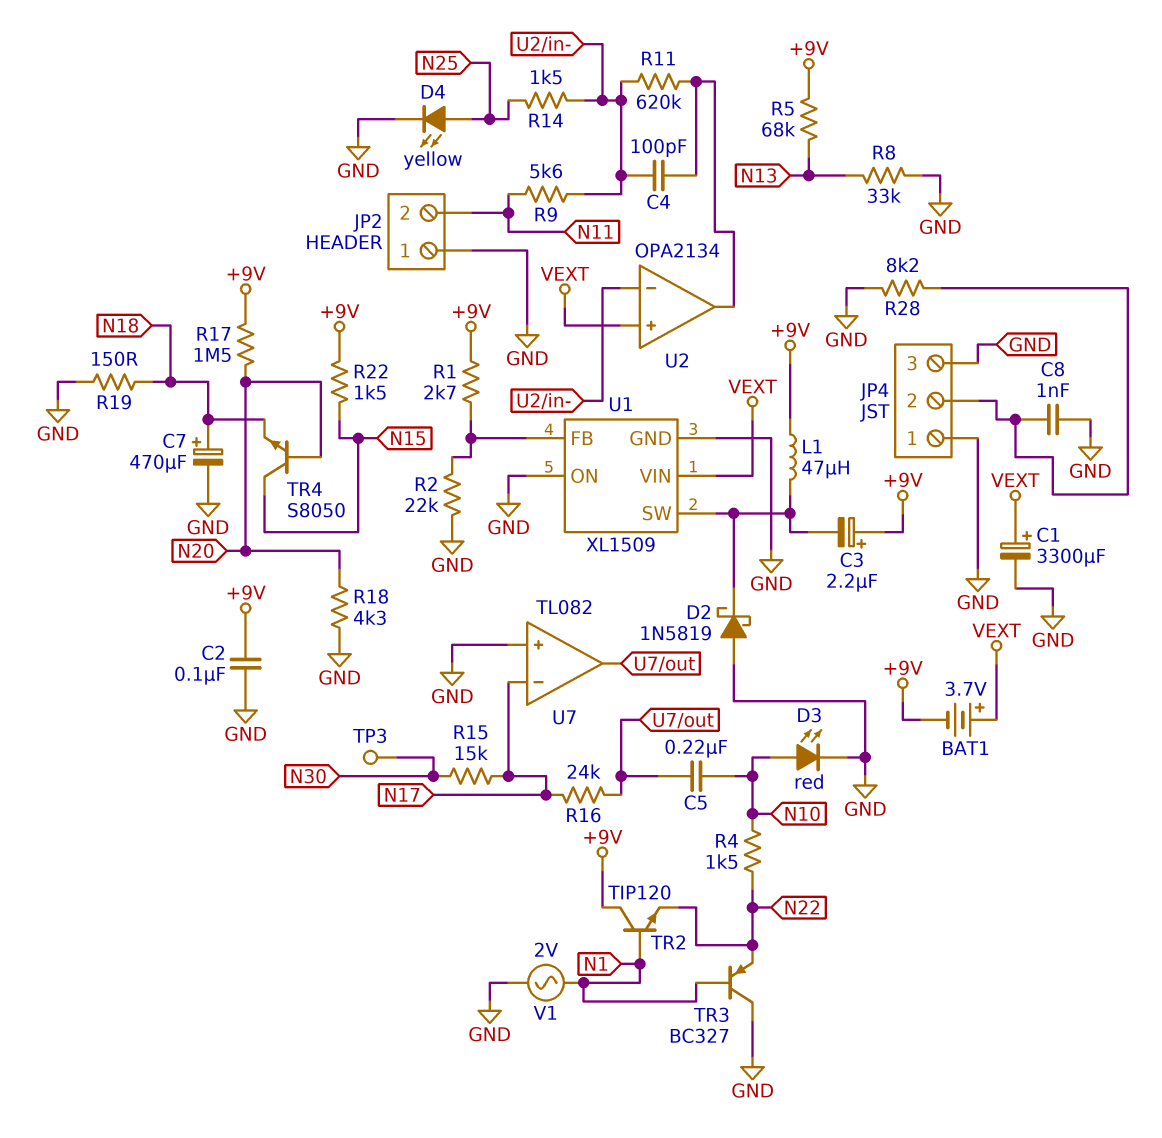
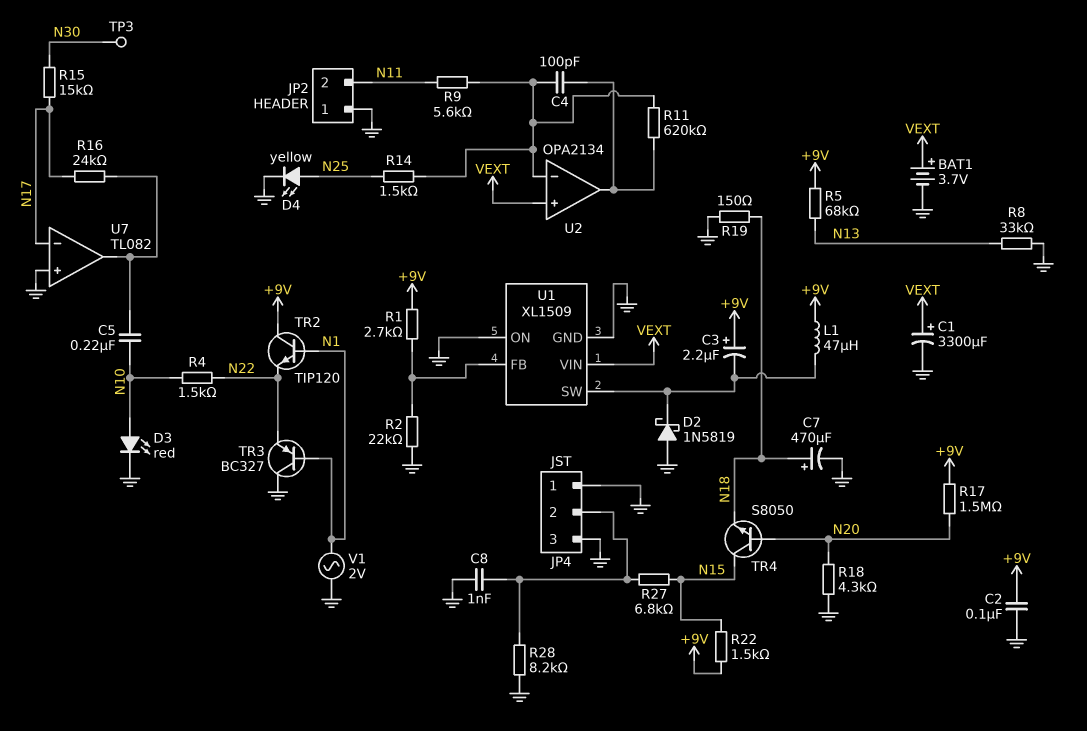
BAT1: 3.7V (plus VEXT, minus +9V) -> 3.7V (plus VEXT, minus GND)
R27: none -> 6.8k (JP4/2, N15)

